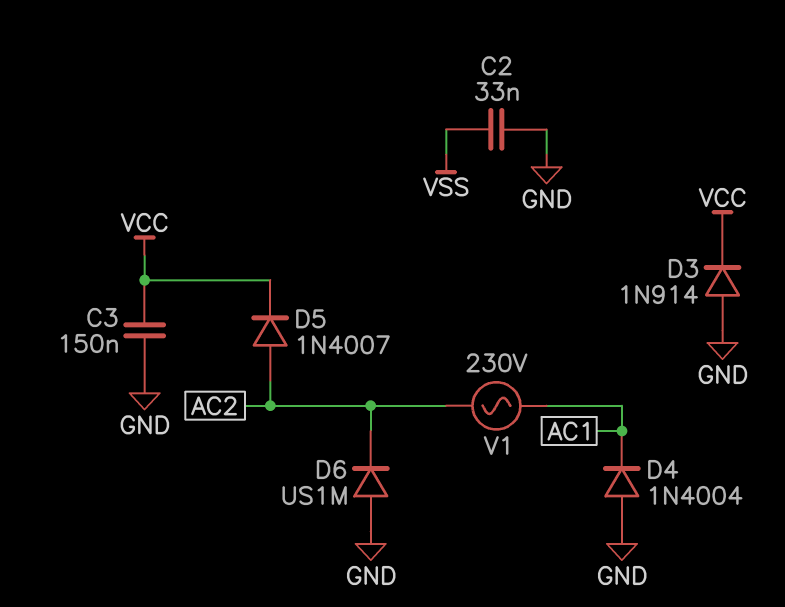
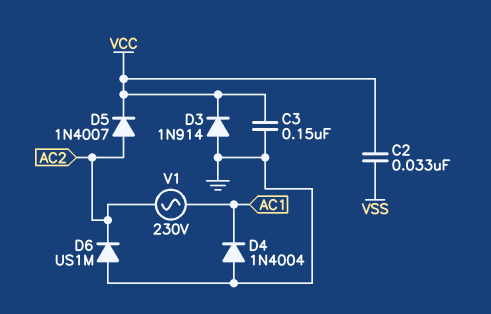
C2: 33nF (GND, VSS) -> 33nF (VCC, VSS)

